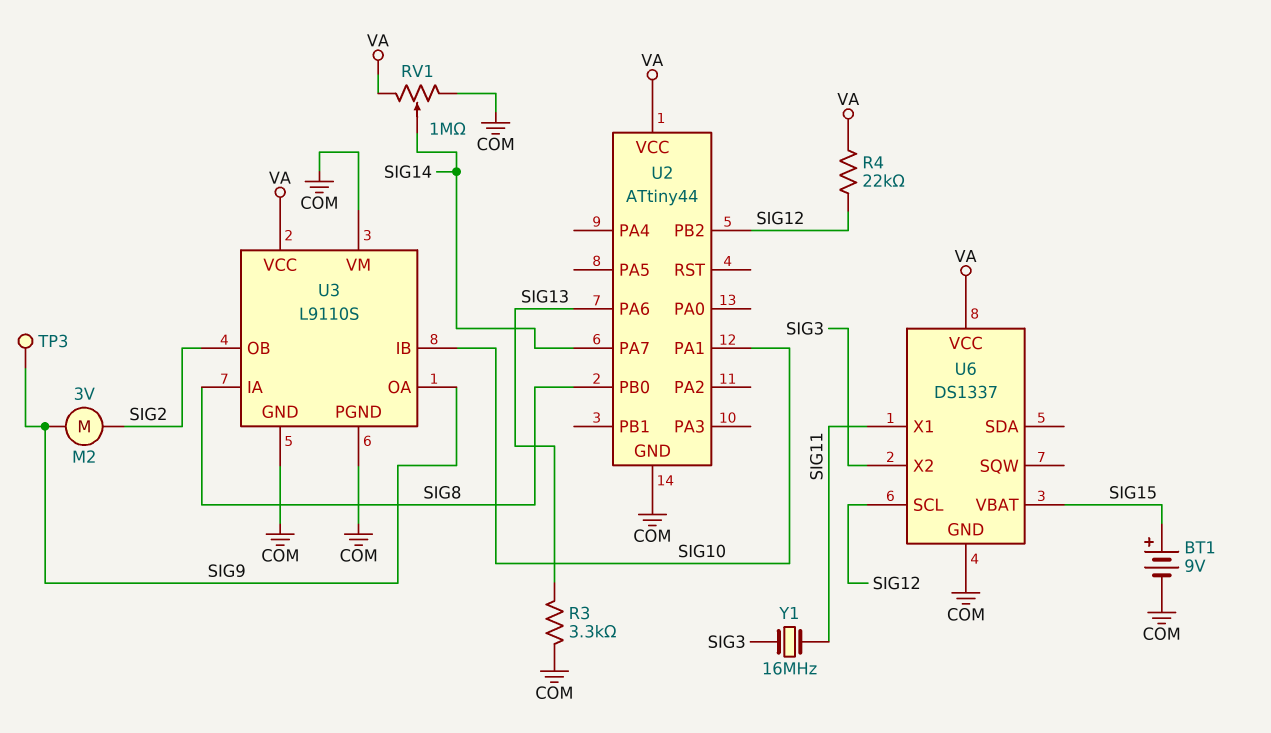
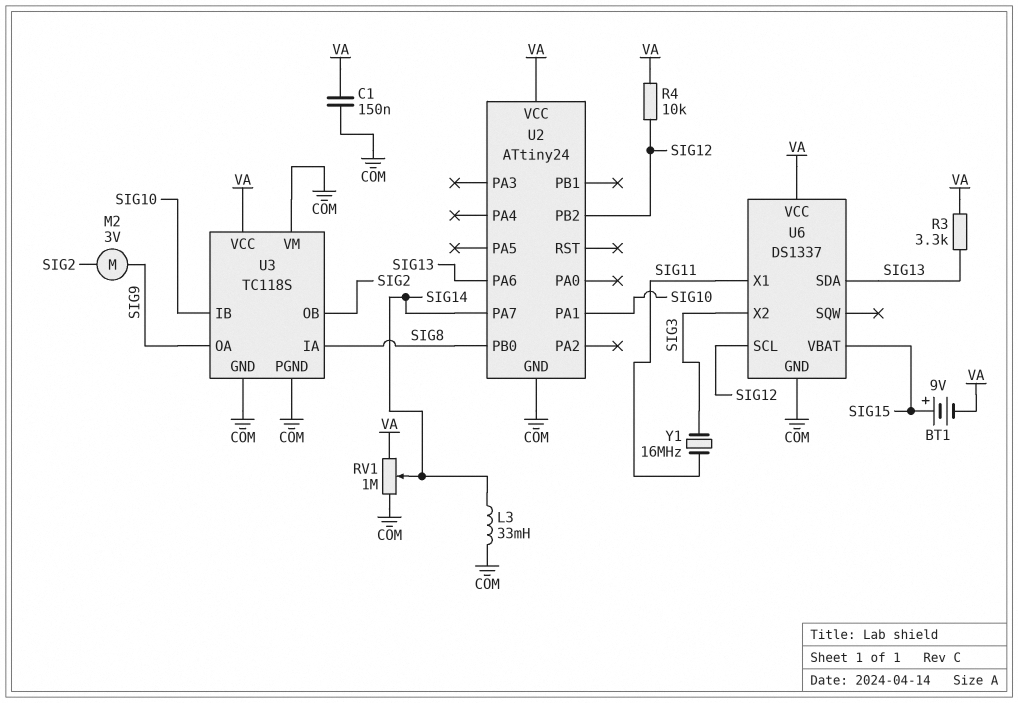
BT1: 9V (plus SIG15, minus COM) -> 9V (plus SIG15, minus VA)
C1: none -> 150nF (COM, VA)
L3: none -> 33mH (COM, SIG14)
R3: 3.3k (COM, SIG13) -> 3.3k (SIG13, VA)
R4: 22k (SIG12, VA) -> 10k (SIG12, VA)
TP3: test point (SIG9) -> none
U2: ATtiny44 -> ATtiny24
U3: L9110S -> TC118S
U6 pin SDA: none -> SIG13

